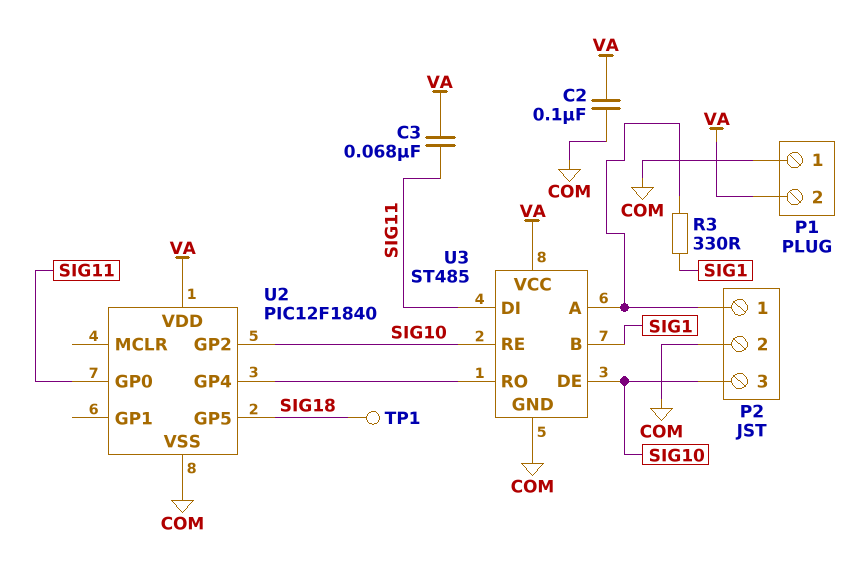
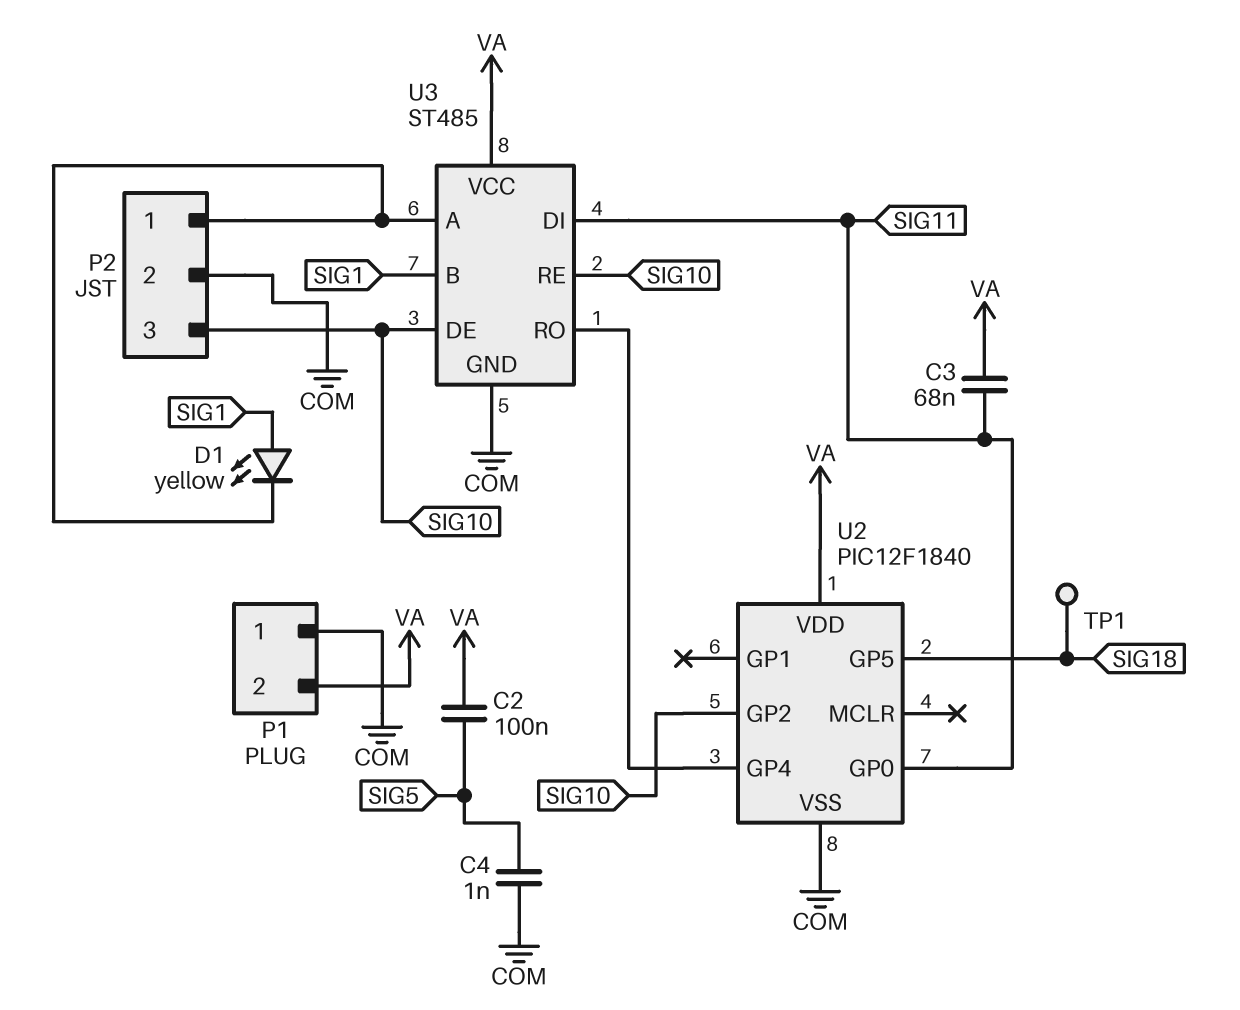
C2: 100nF (COM, VA) -> 100nF (SIG5, VA)
C4: none -> 1nF (COM, SIG5)
D1: none -> LED yellow (A SIG1, K P2/1)
R3: 330 (P2/1, SIG1) -> none

